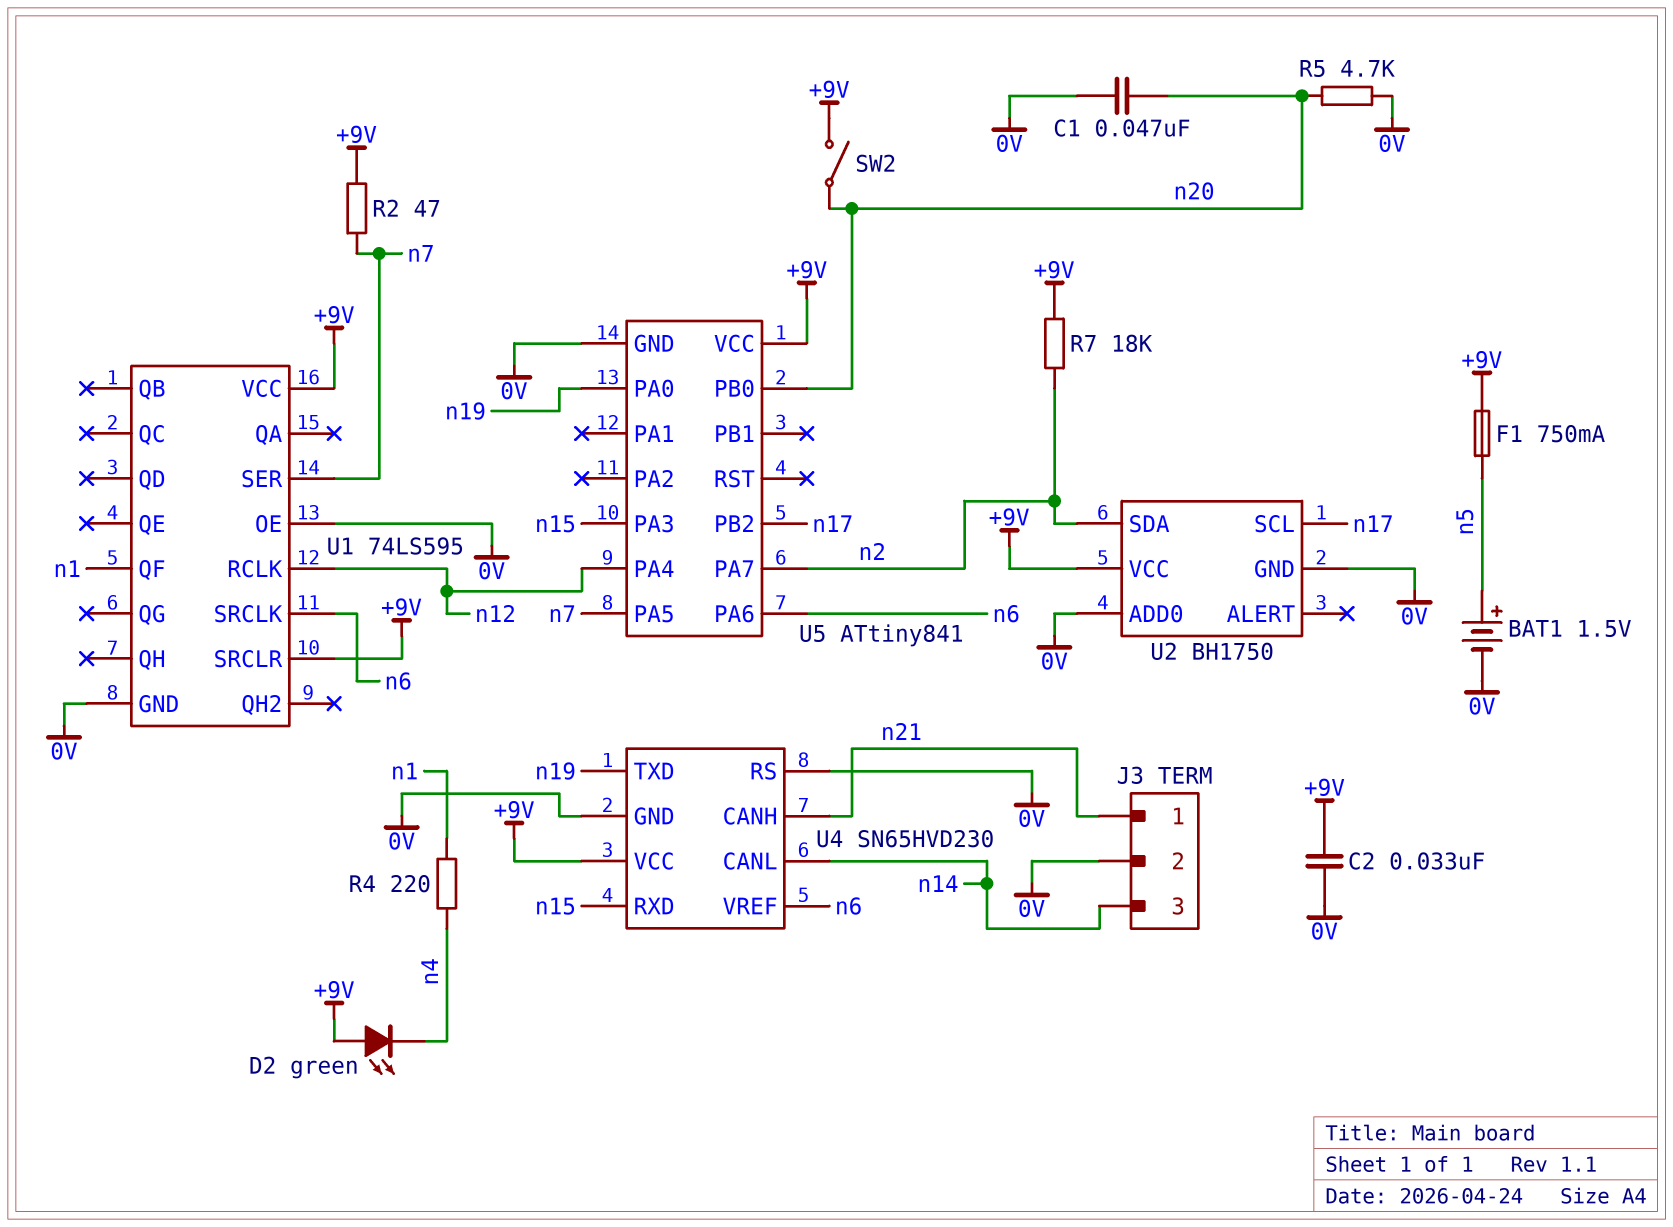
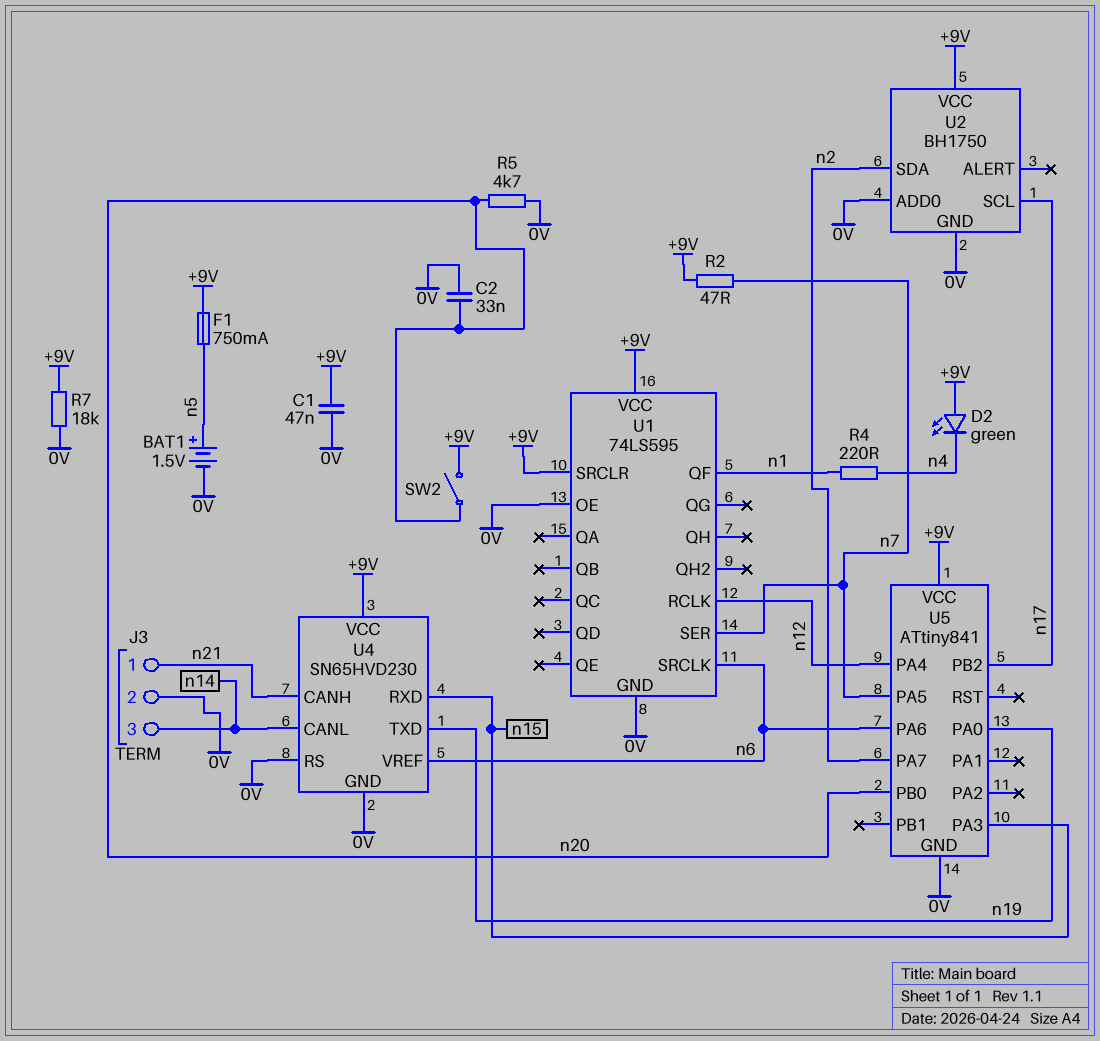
C1: 47nF (0V, n20) -> 47nF (+9V, 0V)
C2: 33nF (+9V, 0V) -> 33nF (0V, n20)
R7: 18k (+9V, n2) -> 18k (+9V, 0V)

